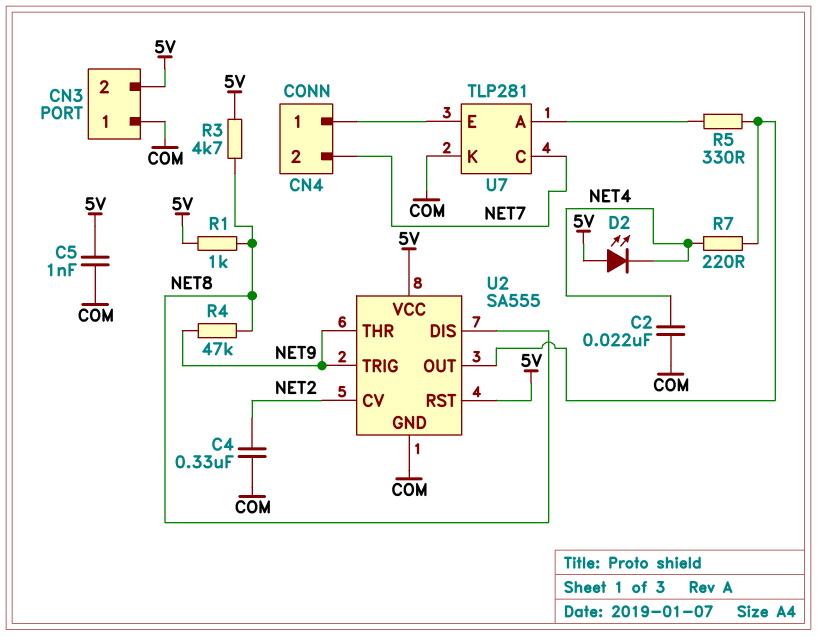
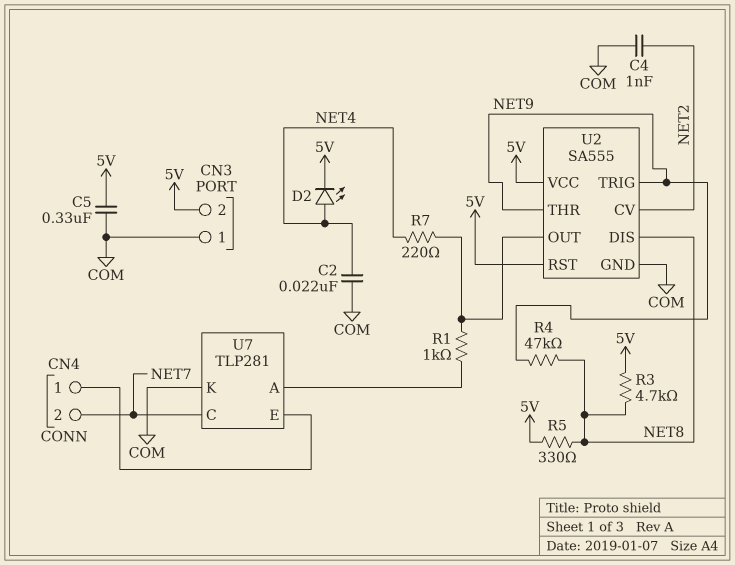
C4: 330nF (COM, NET2) -> 1nF (COM, NET2)
C5: 1nF (5V, COM) -> 330nF (5V, COM)
D2: LED (A 5V, K NET4) -> LED (A NET4, K 5V)
R1: 1k (5V, NET8) -> 1k (U2/OUT, U7/A)
R5: 330 (U2/OUT, U7/A) -> 330 (5V, NET8)

